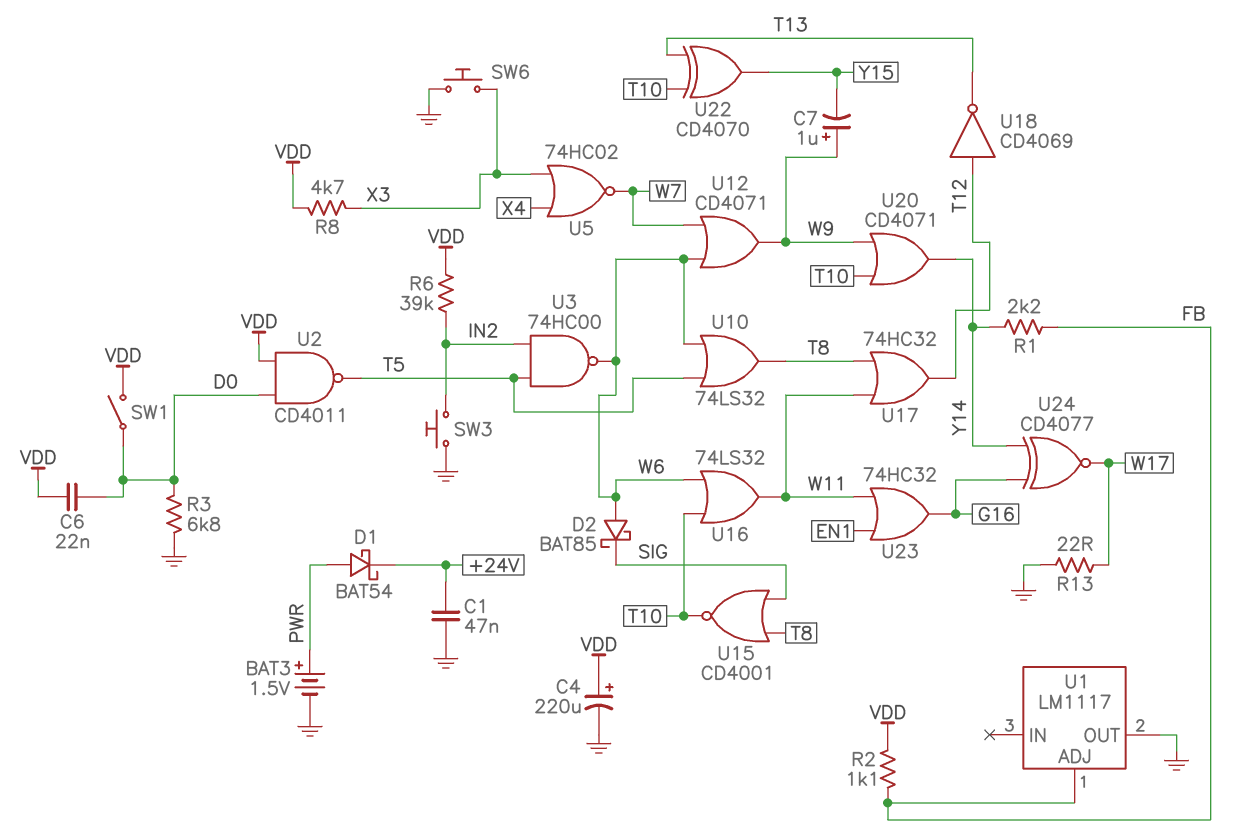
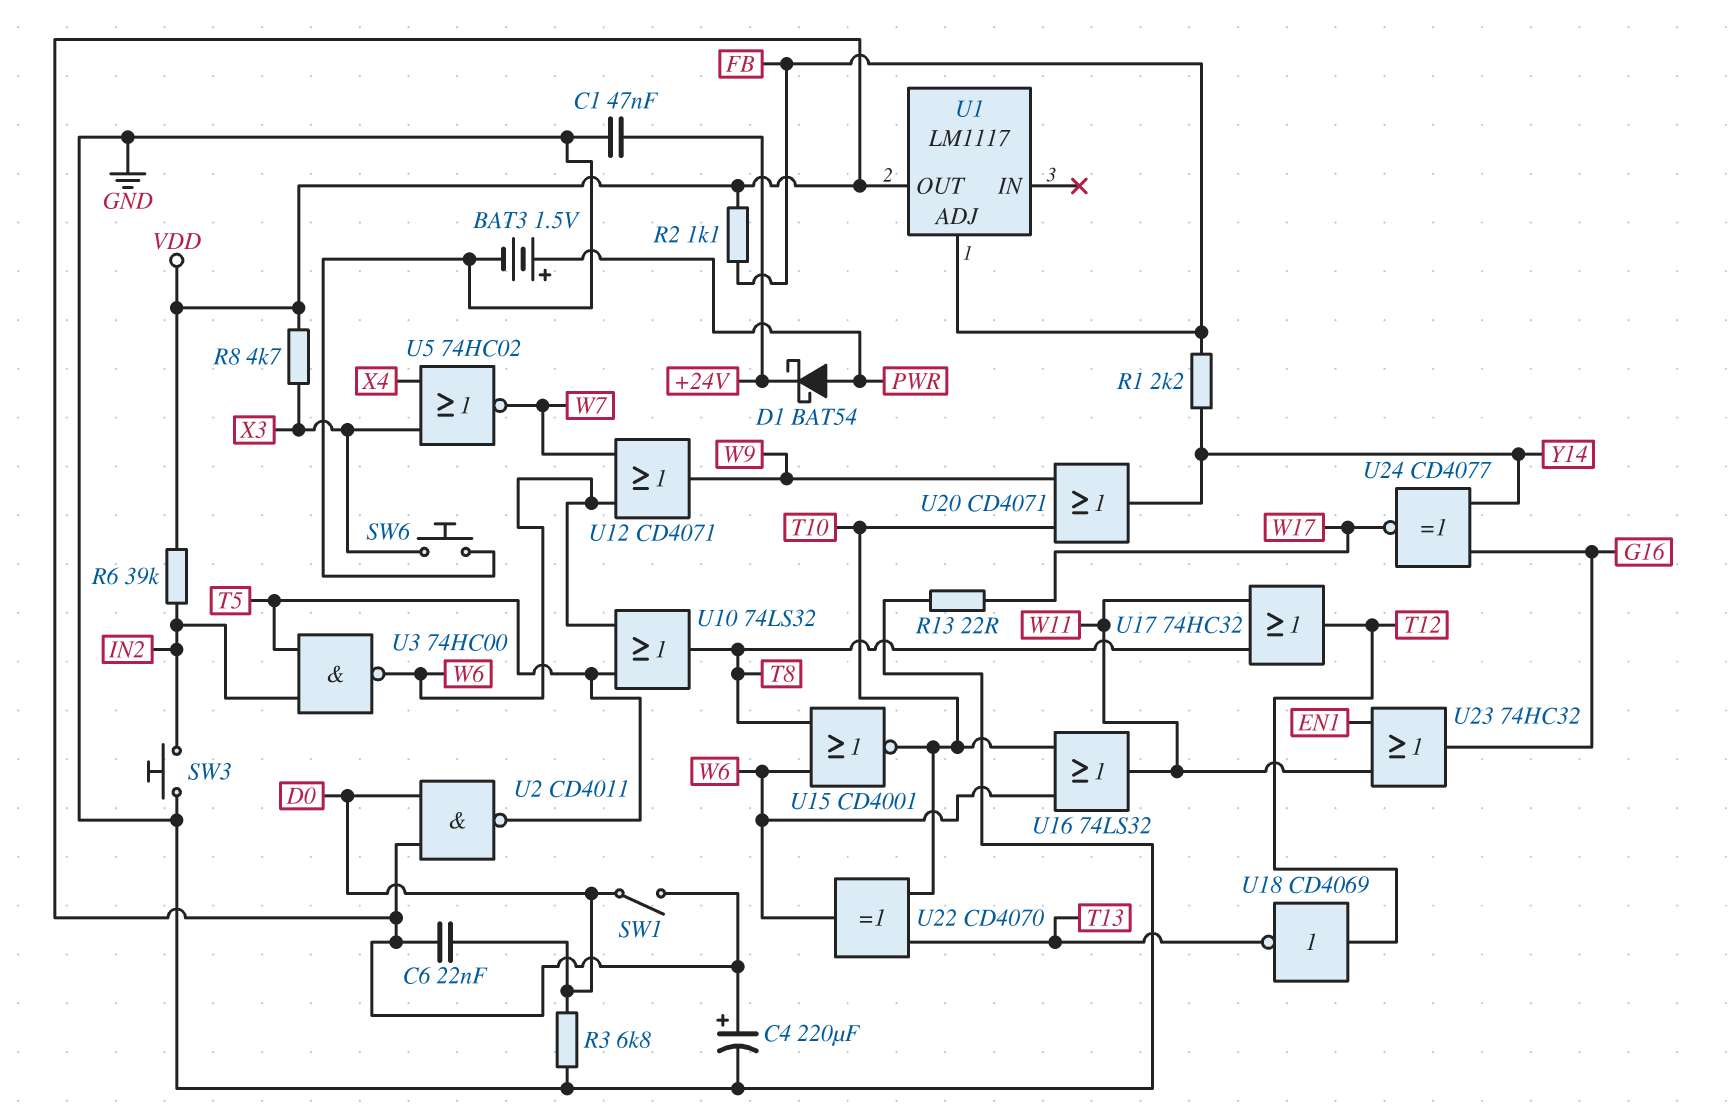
C7: 1uF (plus W9, minus Y15) -> none
D2: schottky BAT85 (A W6, K SIG) -> none
U1 pin OUT: GND -> VDD
U15: NOR CD4001 (in SIG, in T8, out T10) -> NOR CD4001 (in T8, in W6, out T10)
U22: XOR CD4070 (in T10, in T13, out Y15) -> XOR CD4070 (in T10, in T13, out W6)

